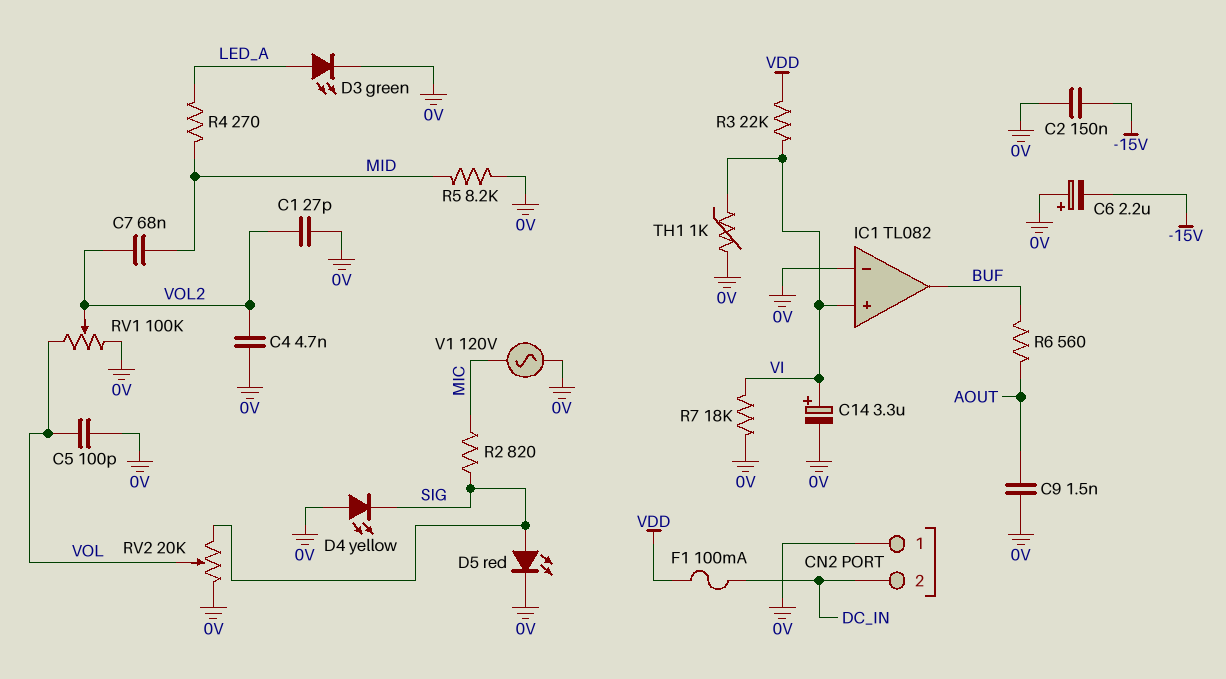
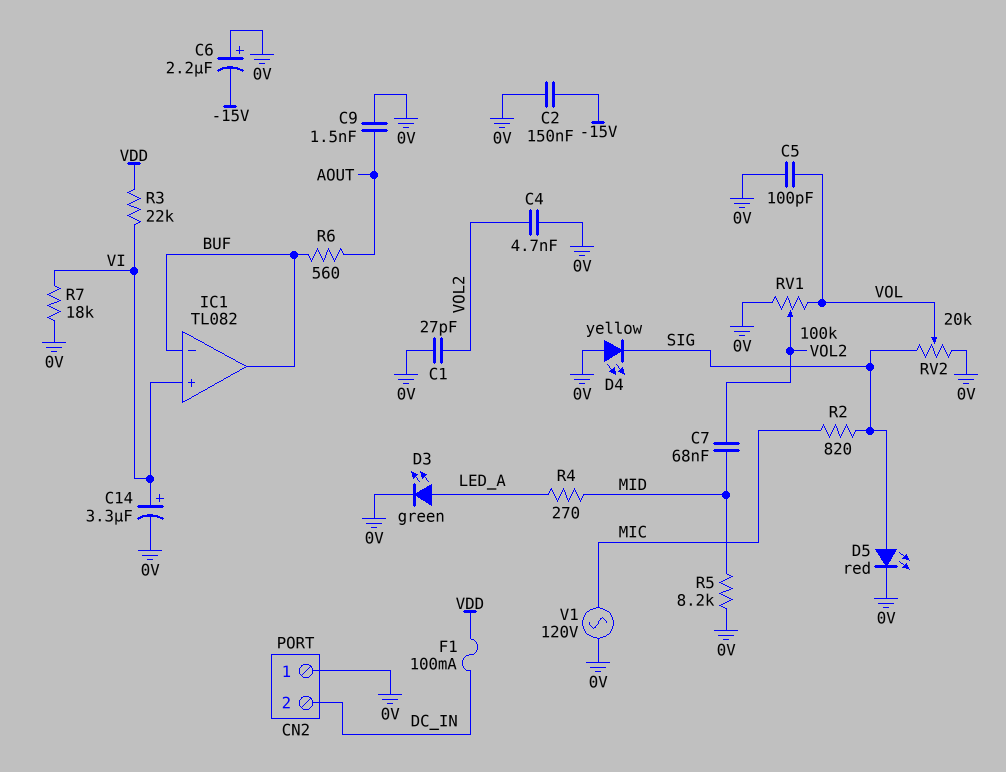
IC1 pin in-: 0V -> BUF
TH1: 1k (0V, VI) -> none

